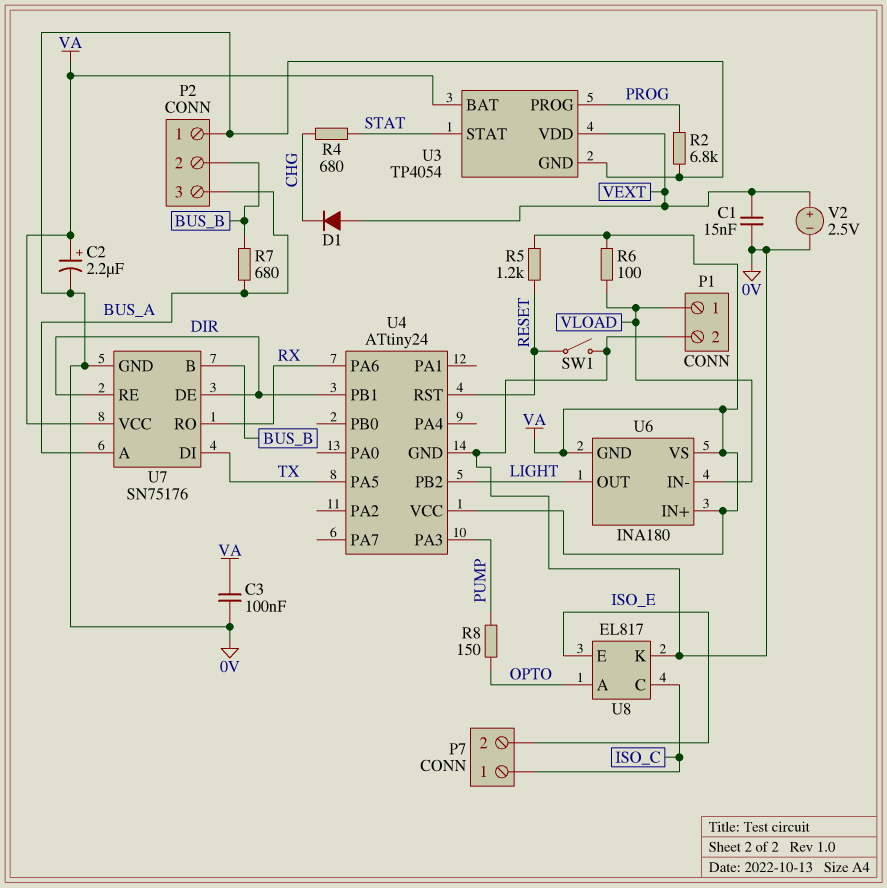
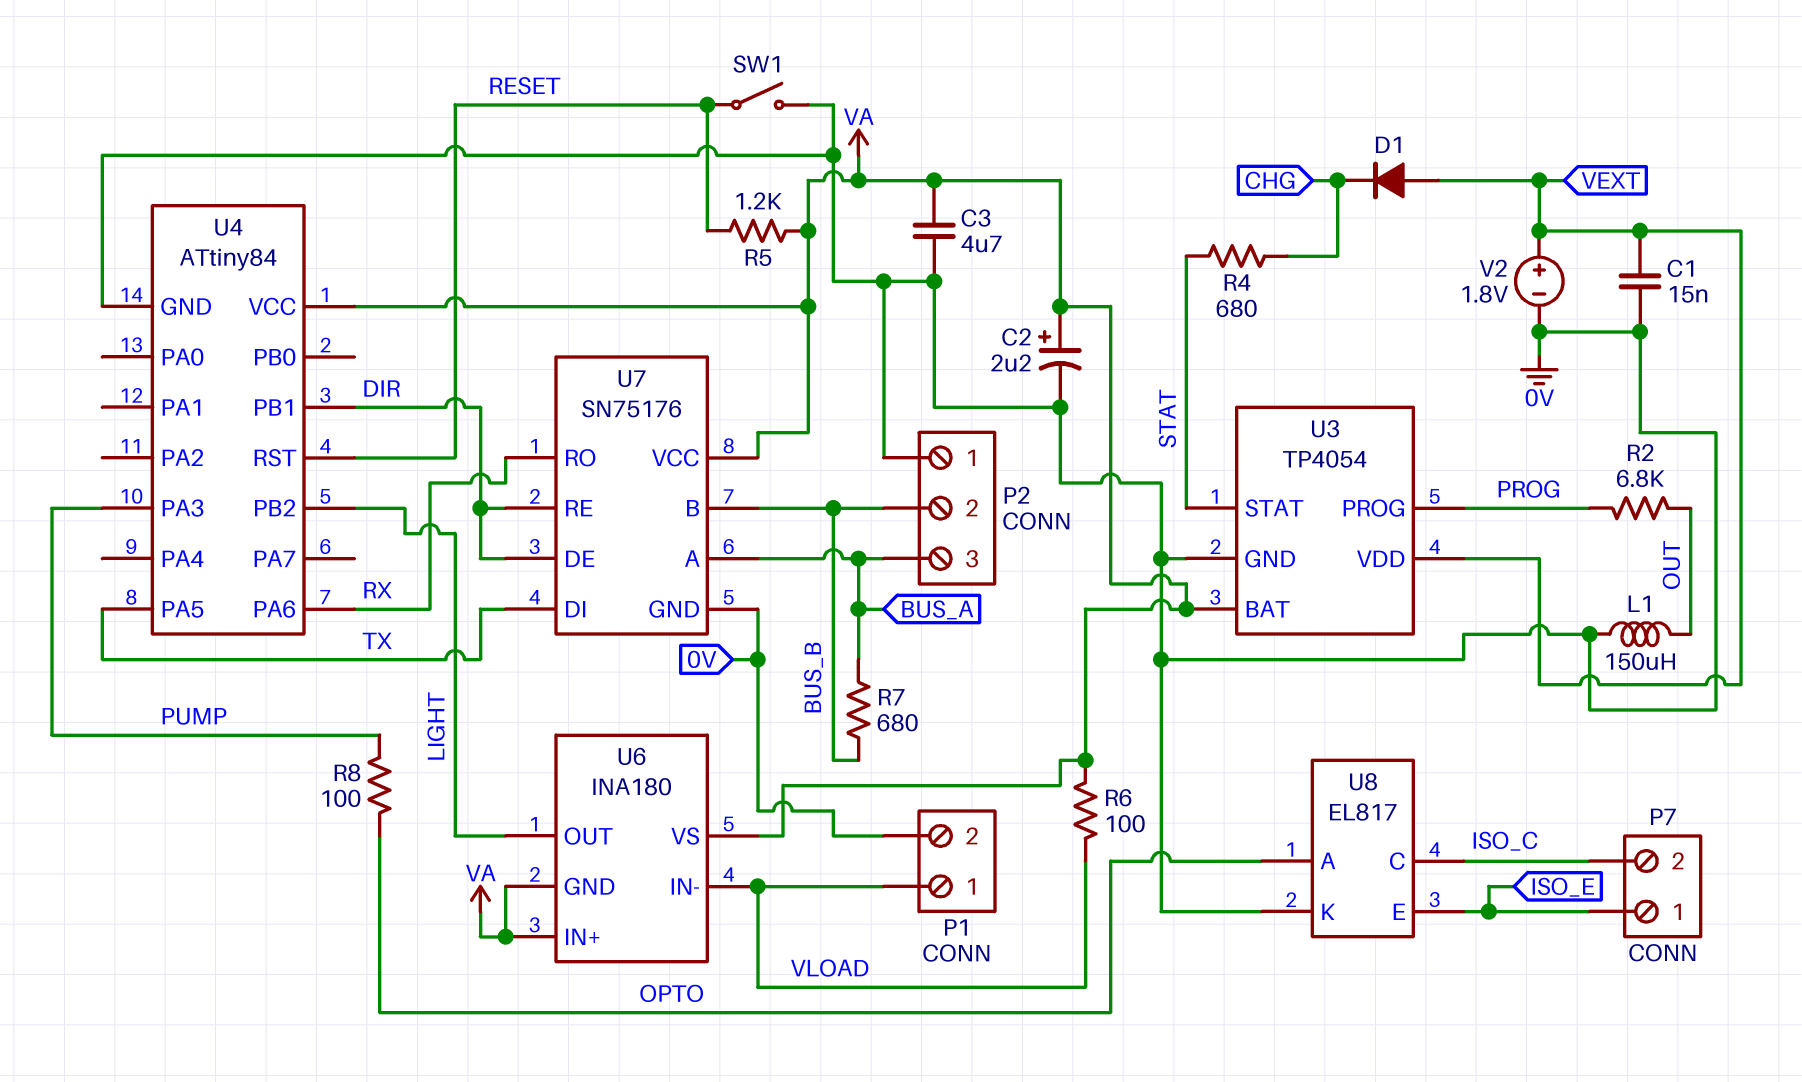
C3: 100nF (0V, VA) -> 4.7uF (0V, VA)
L1: none -> 150uH (0V, OUT)
P7 pin 1: ISO_C -> ISO_E
P7 pin 2: ISO_E -> ISO_C
R2: 6.8k (0V, PROG) -> 6.8k (OUT, PROG)
R8: 150 (OPTO, PUMP) -> 100 (OPTO, PUMP)
U4: ATtiny24 -> ATtiny84
V2: 2.5V (plus VEXT, minus 0V) -> 1.8V (plus VEXT, minus 0V)

